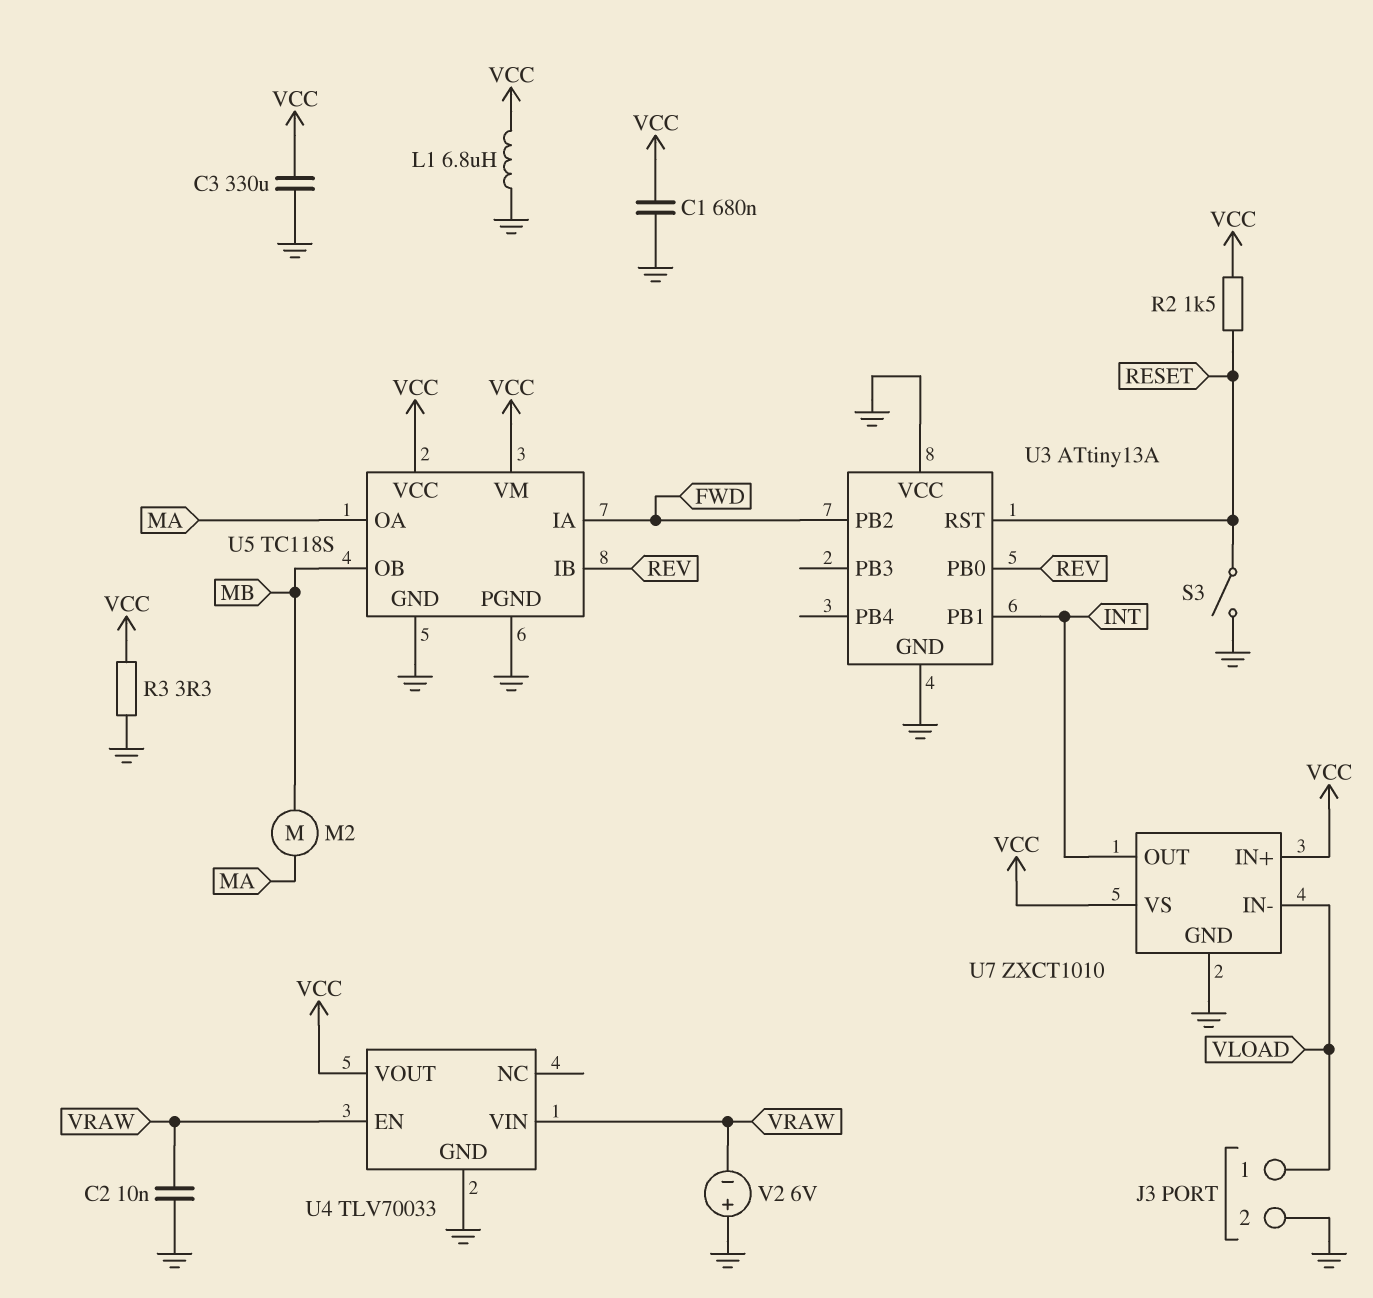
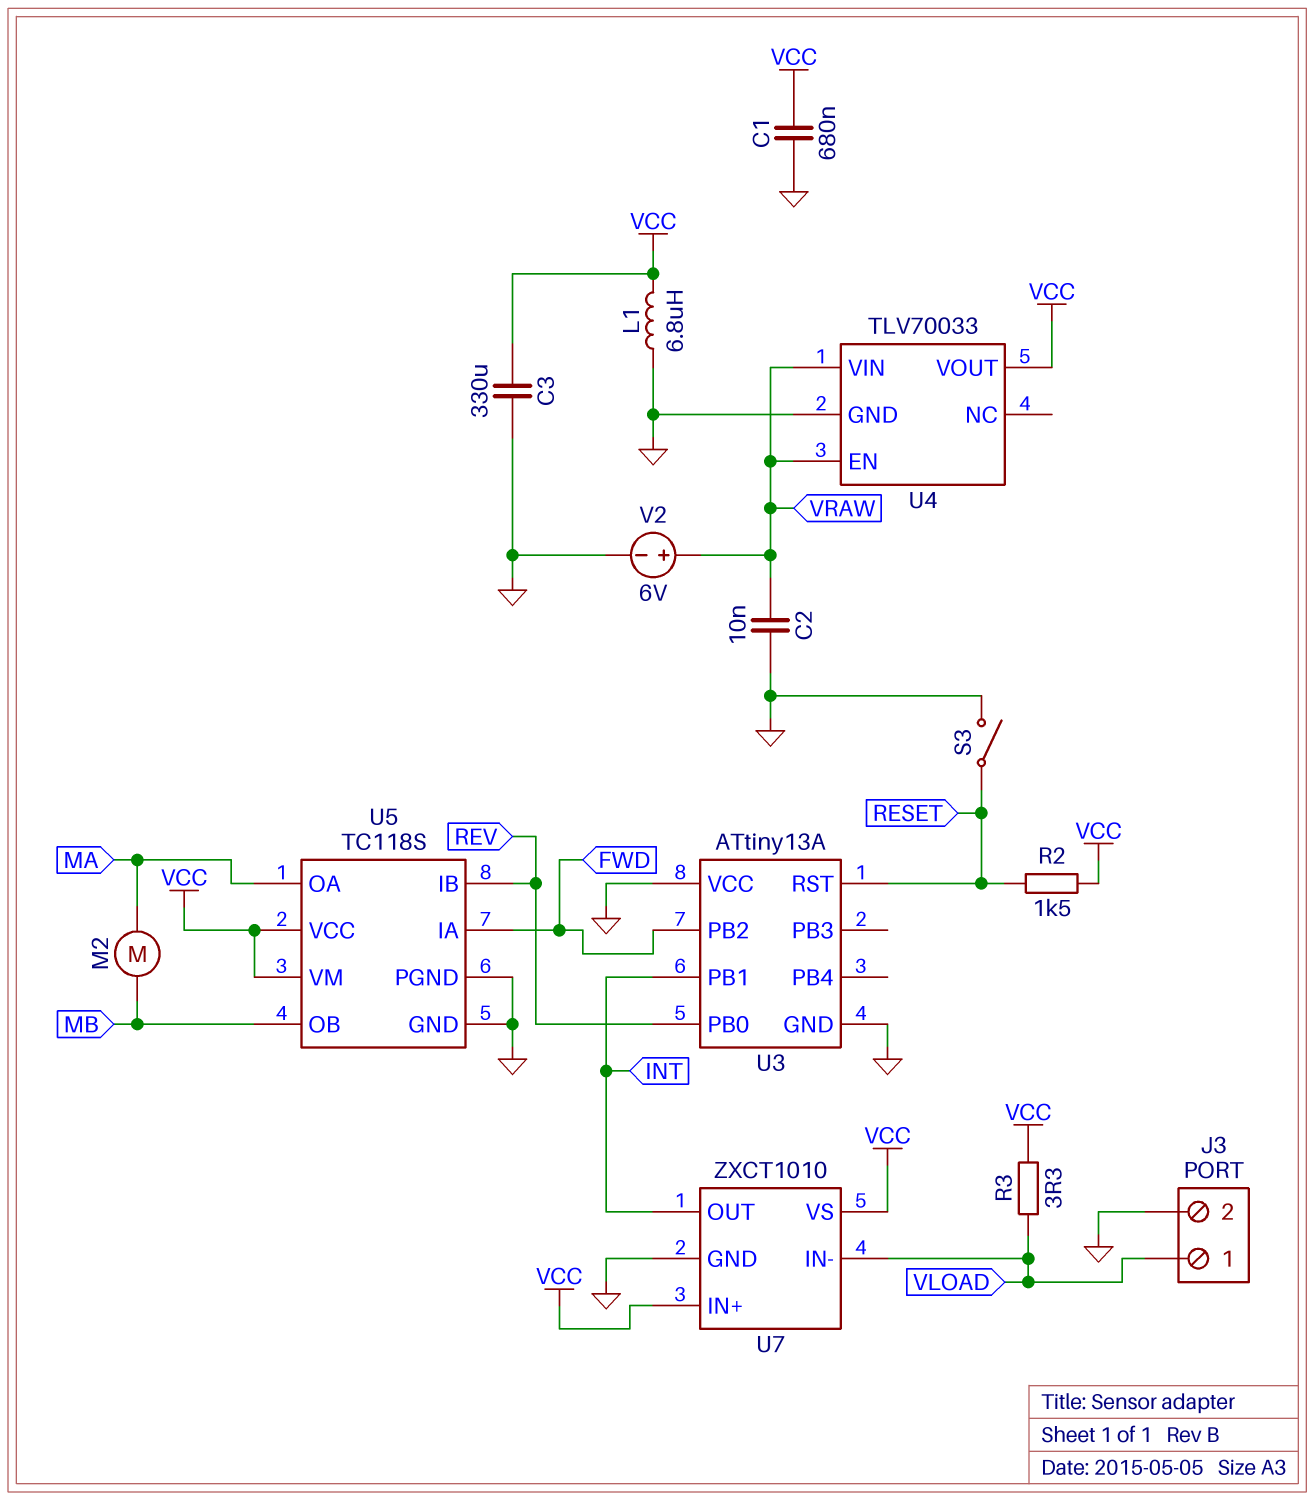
R3: 3.3 (GND, VCC) -> 3.3 (VCC, VLOAD)
V2: 6V (plus GND, minus VRAW) -> 6V (plus VRAW, minus GND)

